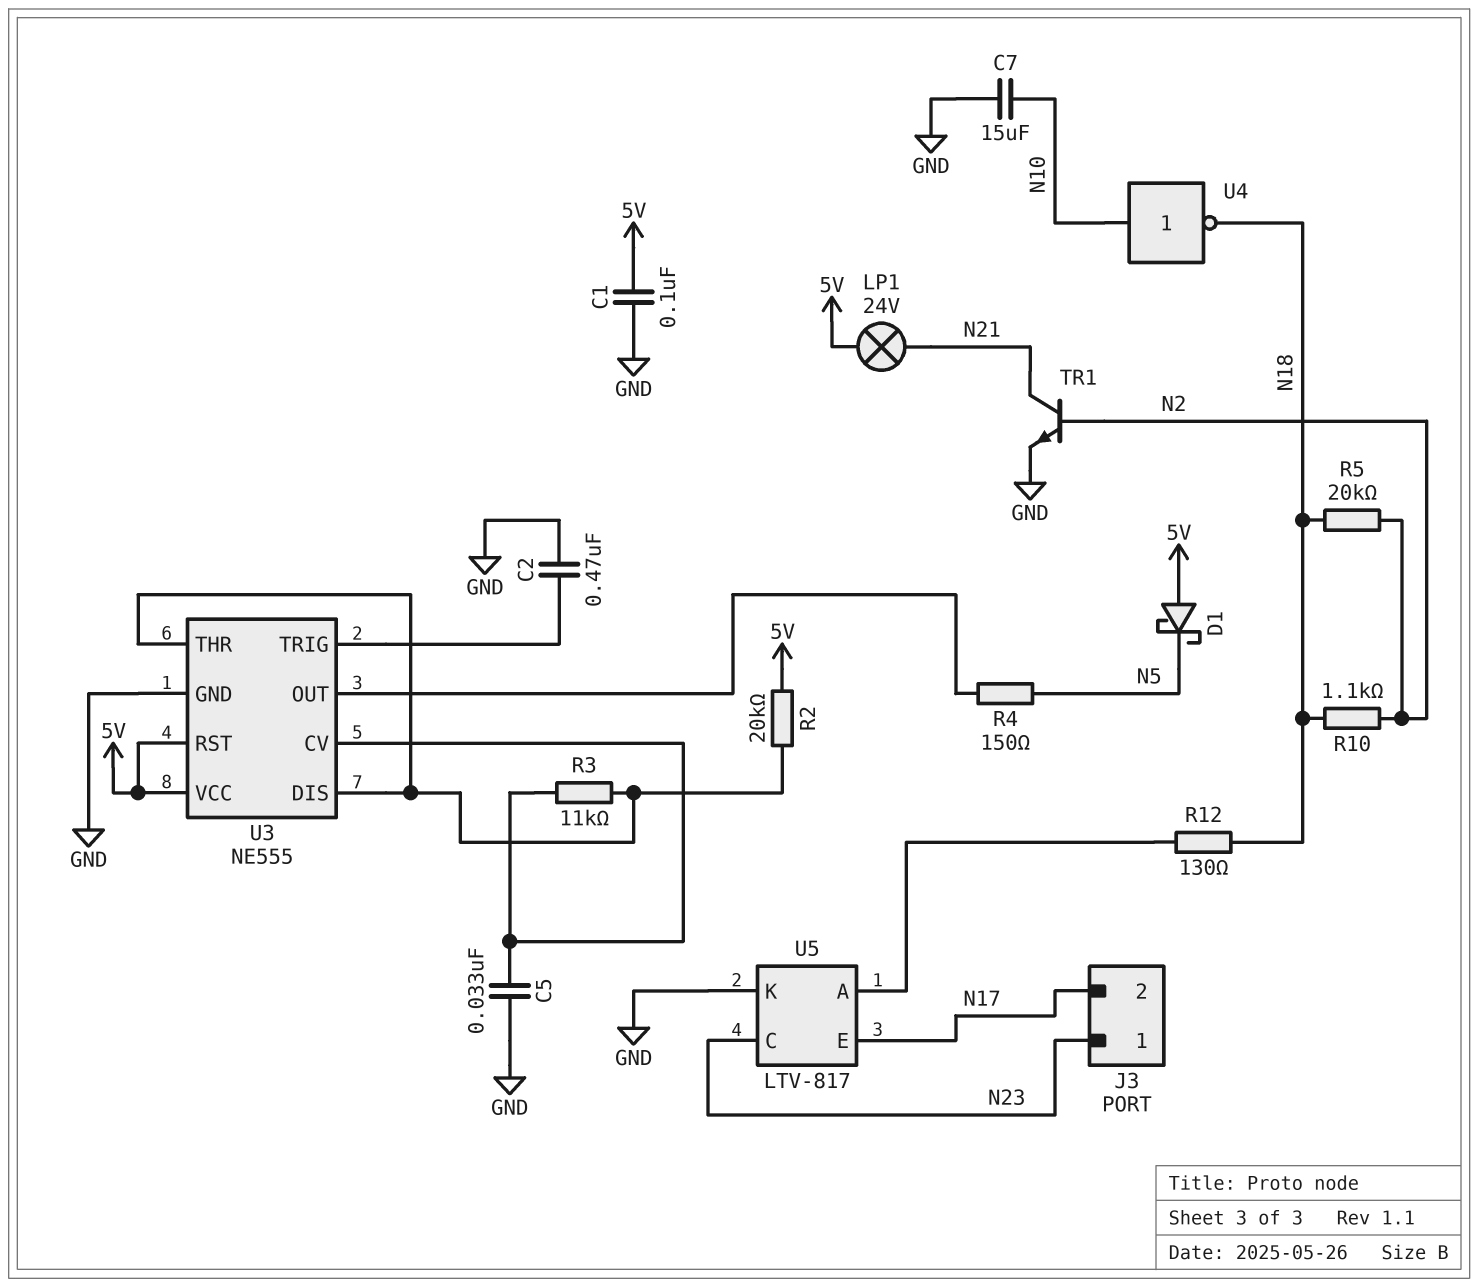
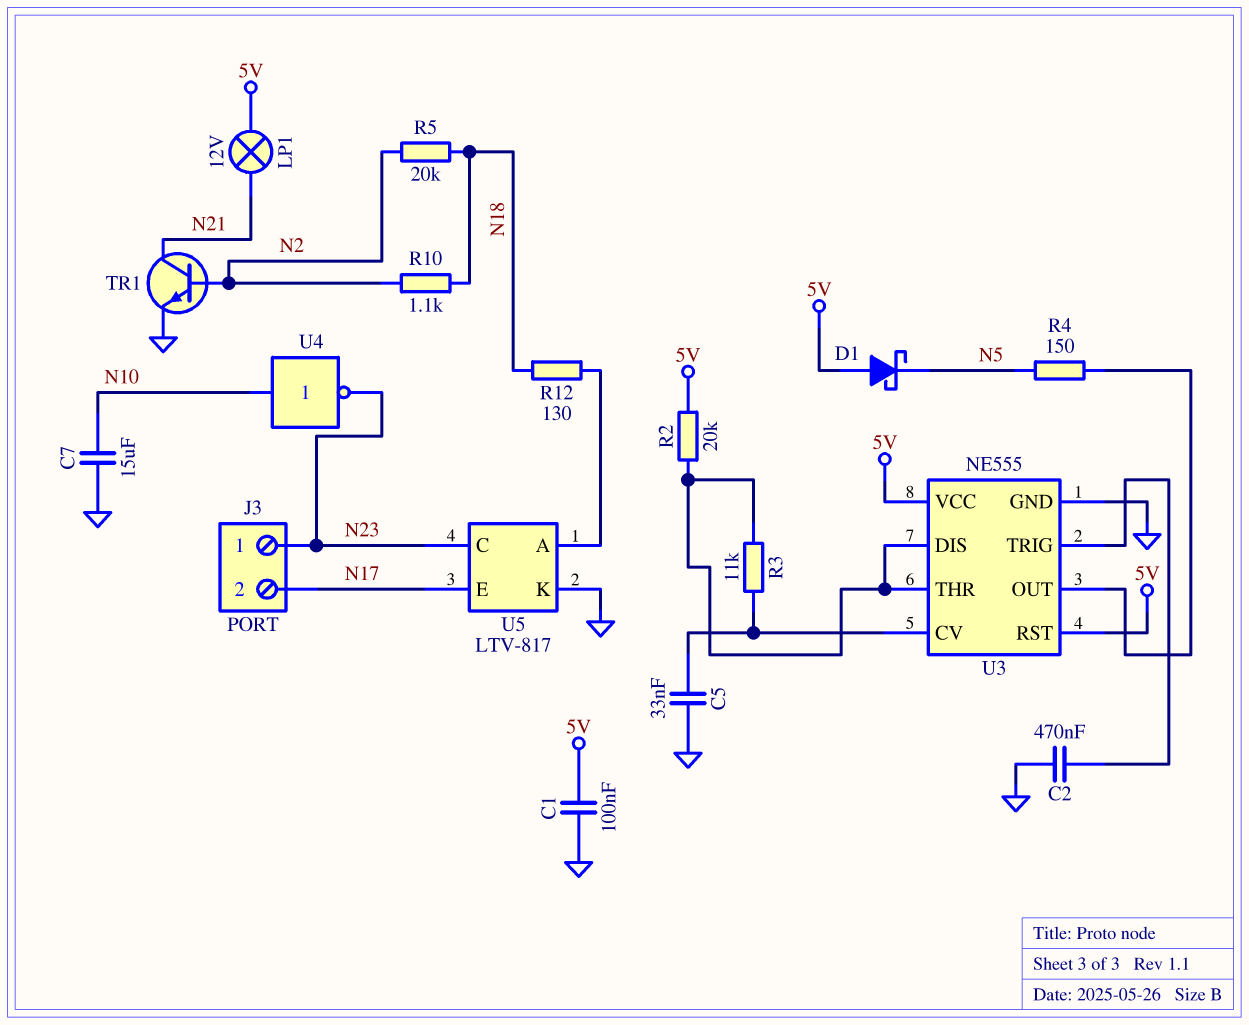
LP1: lamp 24V (5V, N21) -> lamp 12V (5V, N21)
U4: NOT (in N10, out N18) -> NOT (in N10, out N23)

